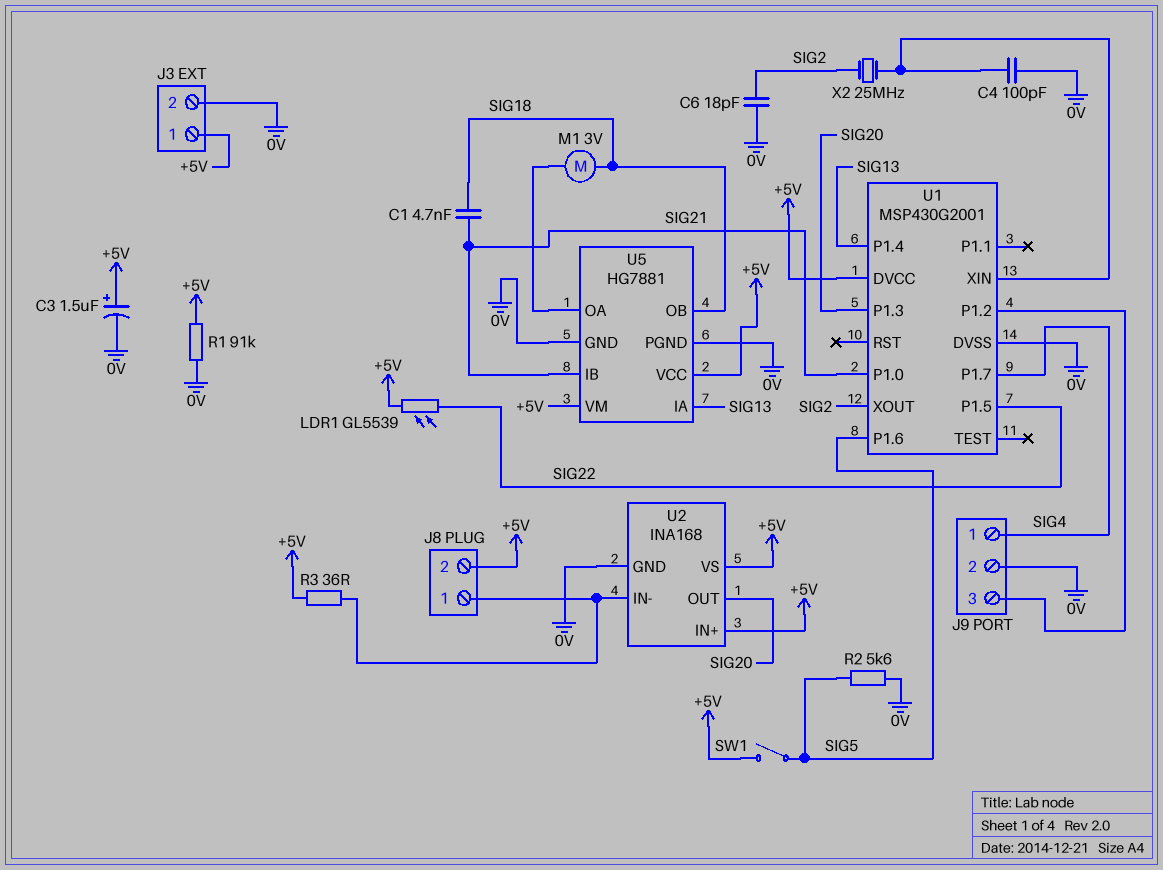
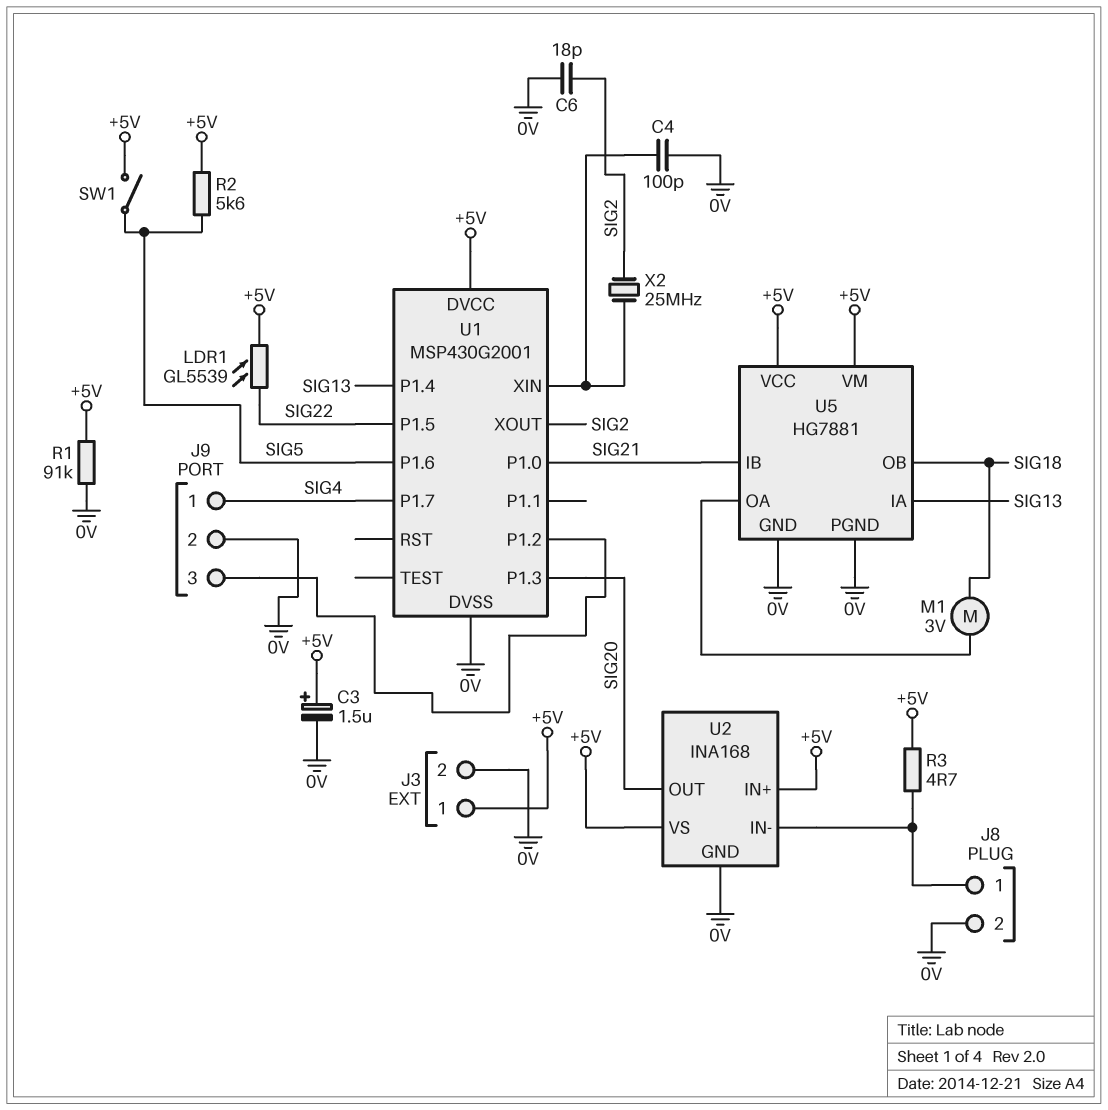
C1: 4.7nF (SIG18, SIG21) -> none
J8 pin 2: +5V -> 0V
R2: 5.6k (0V, SIG5) -> 5.6k (+5V, SIG5)
R3: 36 (+5V, J8/1) -> 4.7 (+5V, J8/1)

